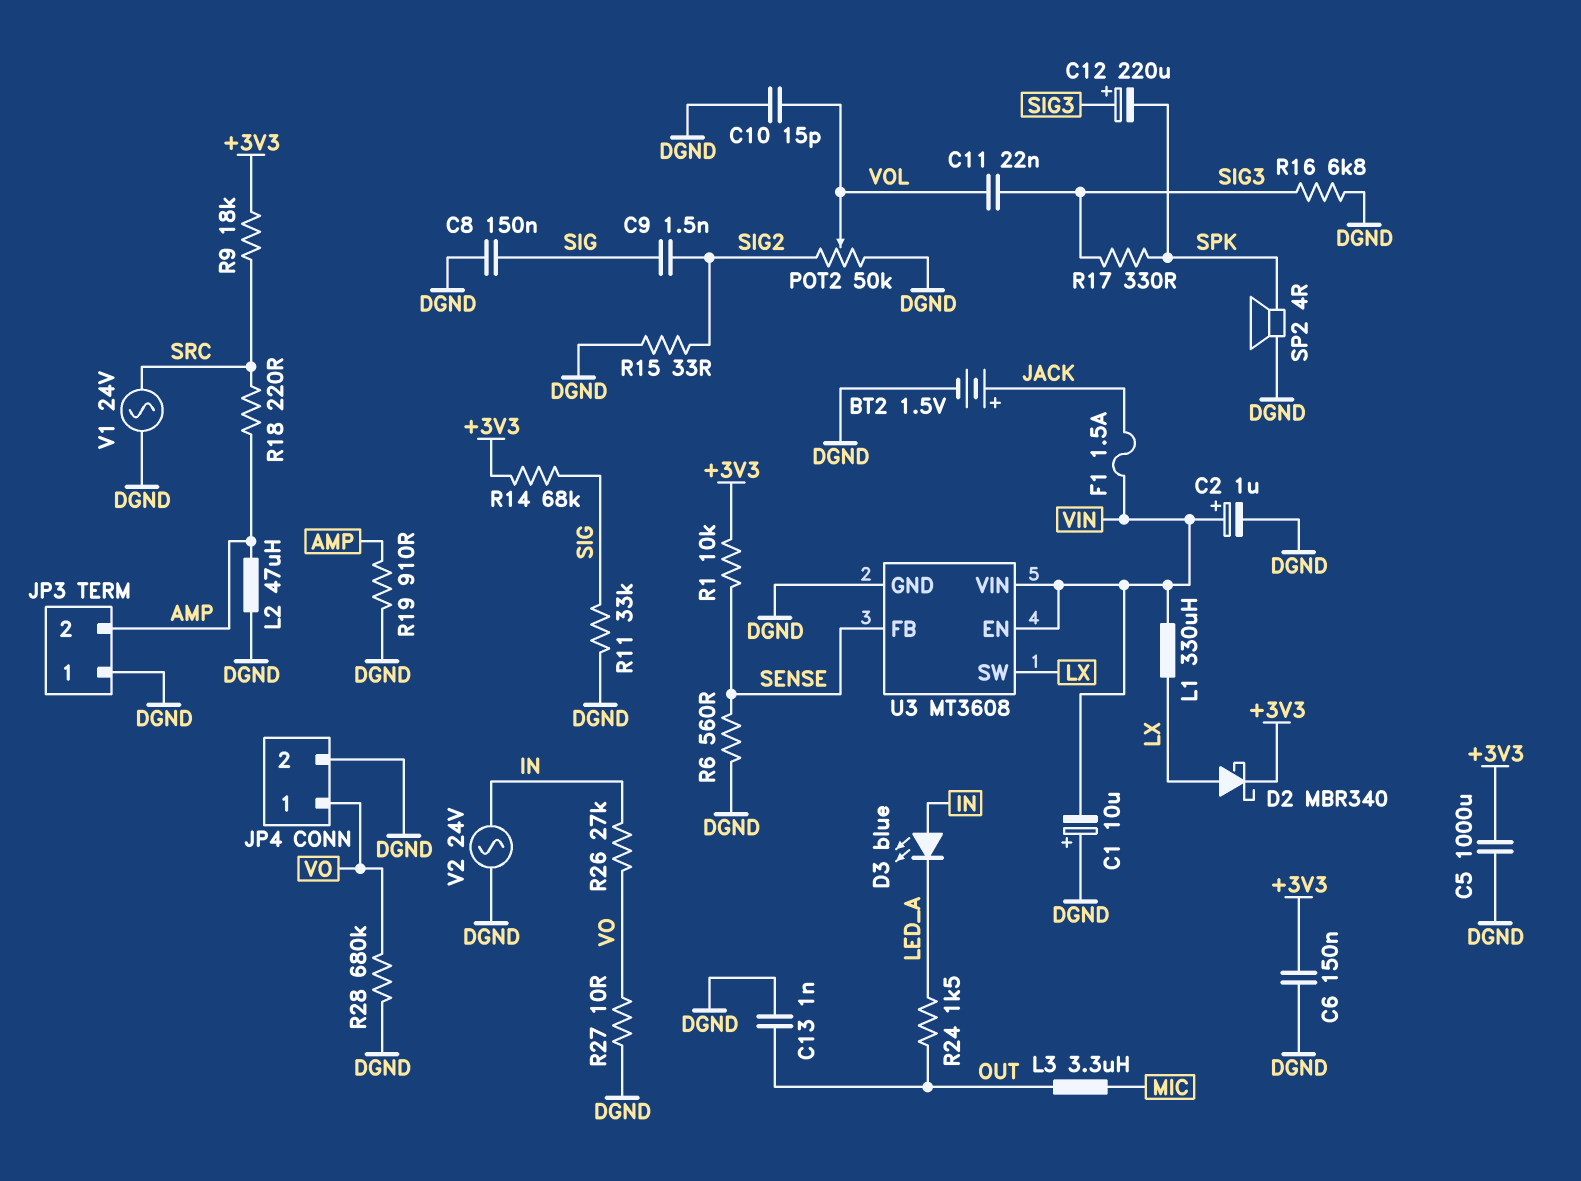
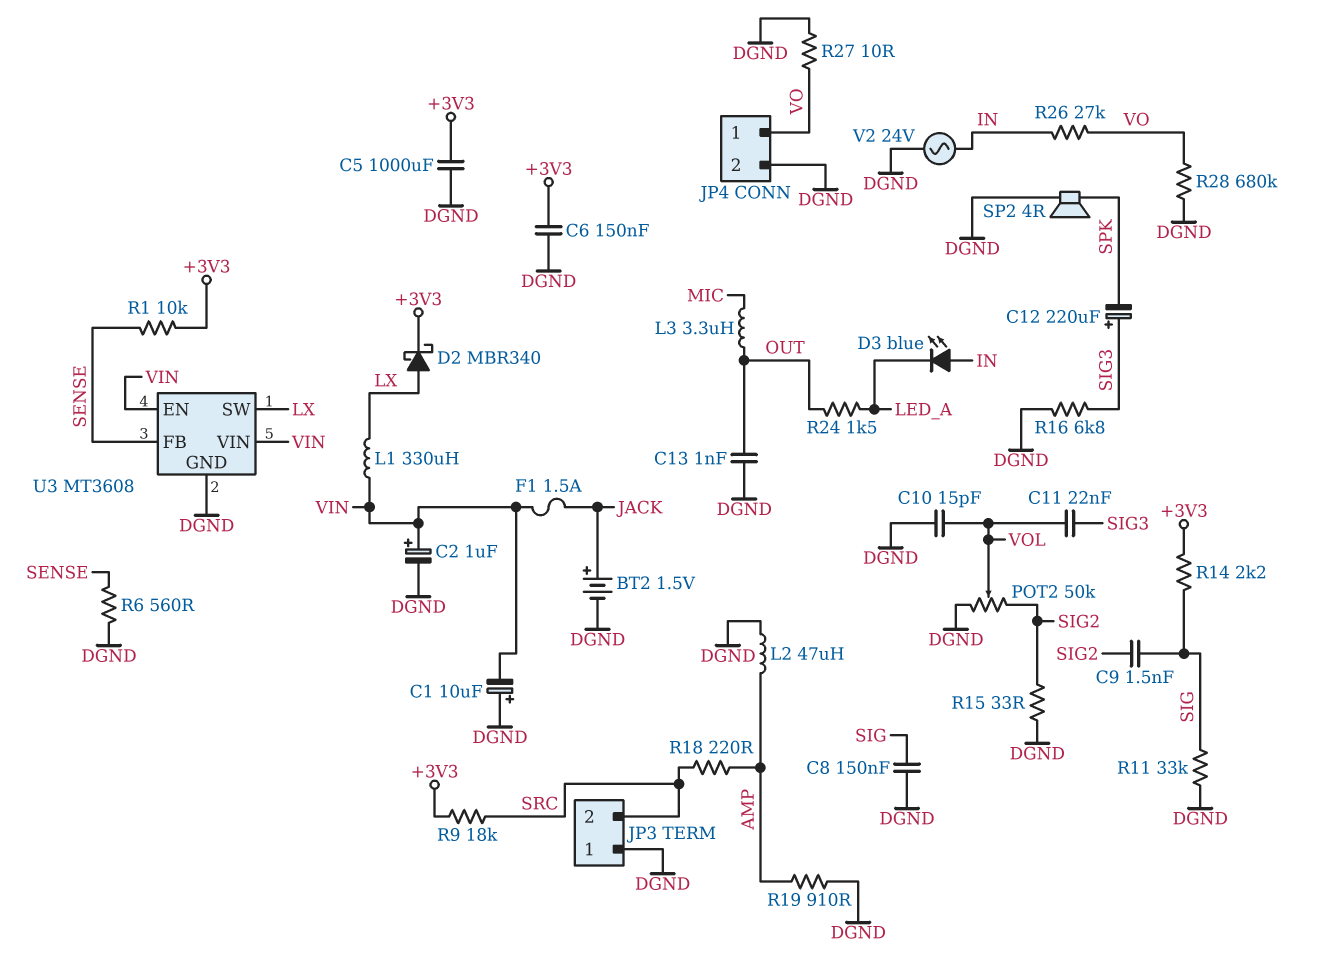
JP3 pin 2: AMP -> SRC
R14: 68k (+3V3, SIG) -> 2.2k (+3V3, SIG)
R17: 330 (SIG3, SPK) -> none
V1: AC 24V (DGND, SRC) -> none

